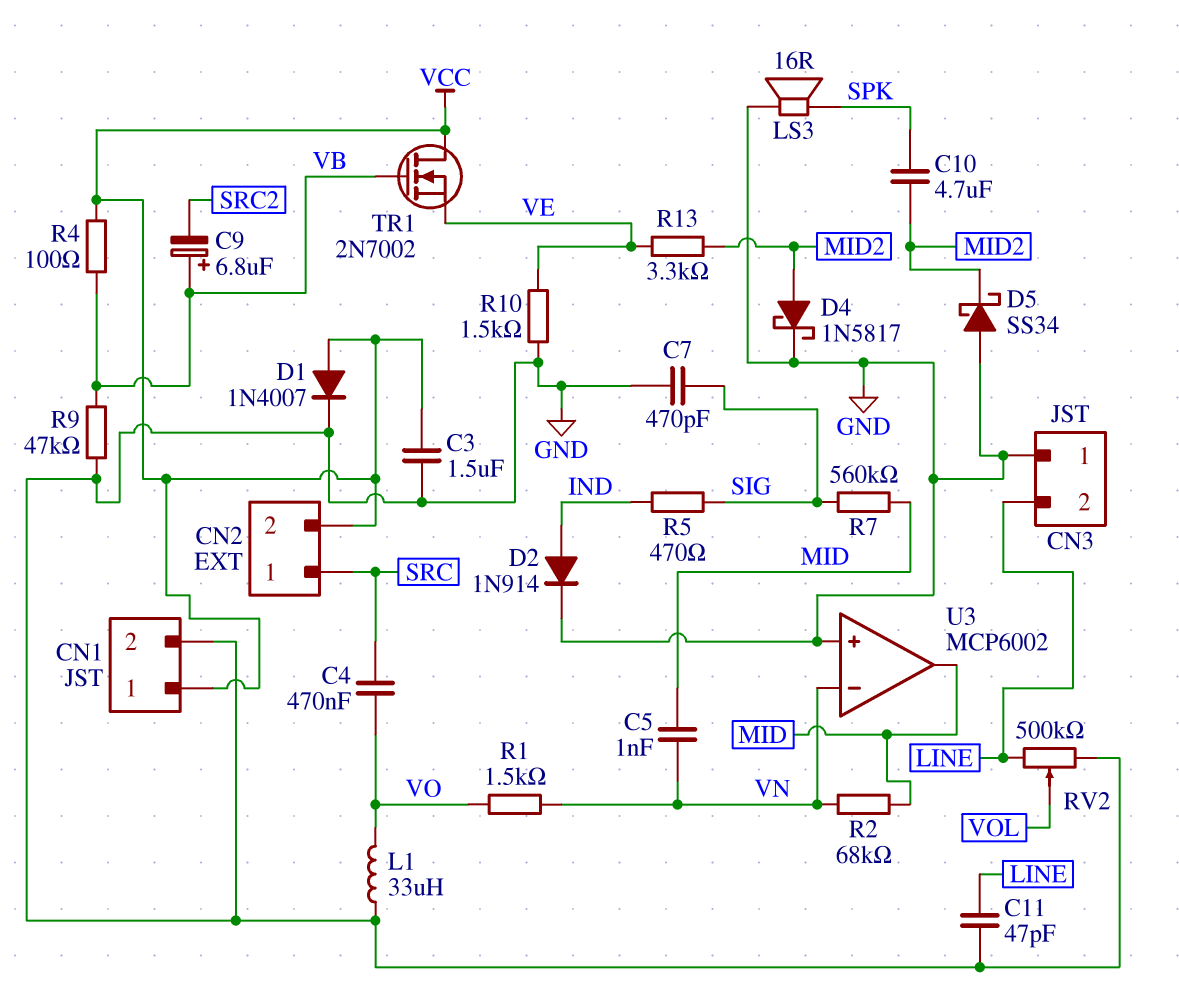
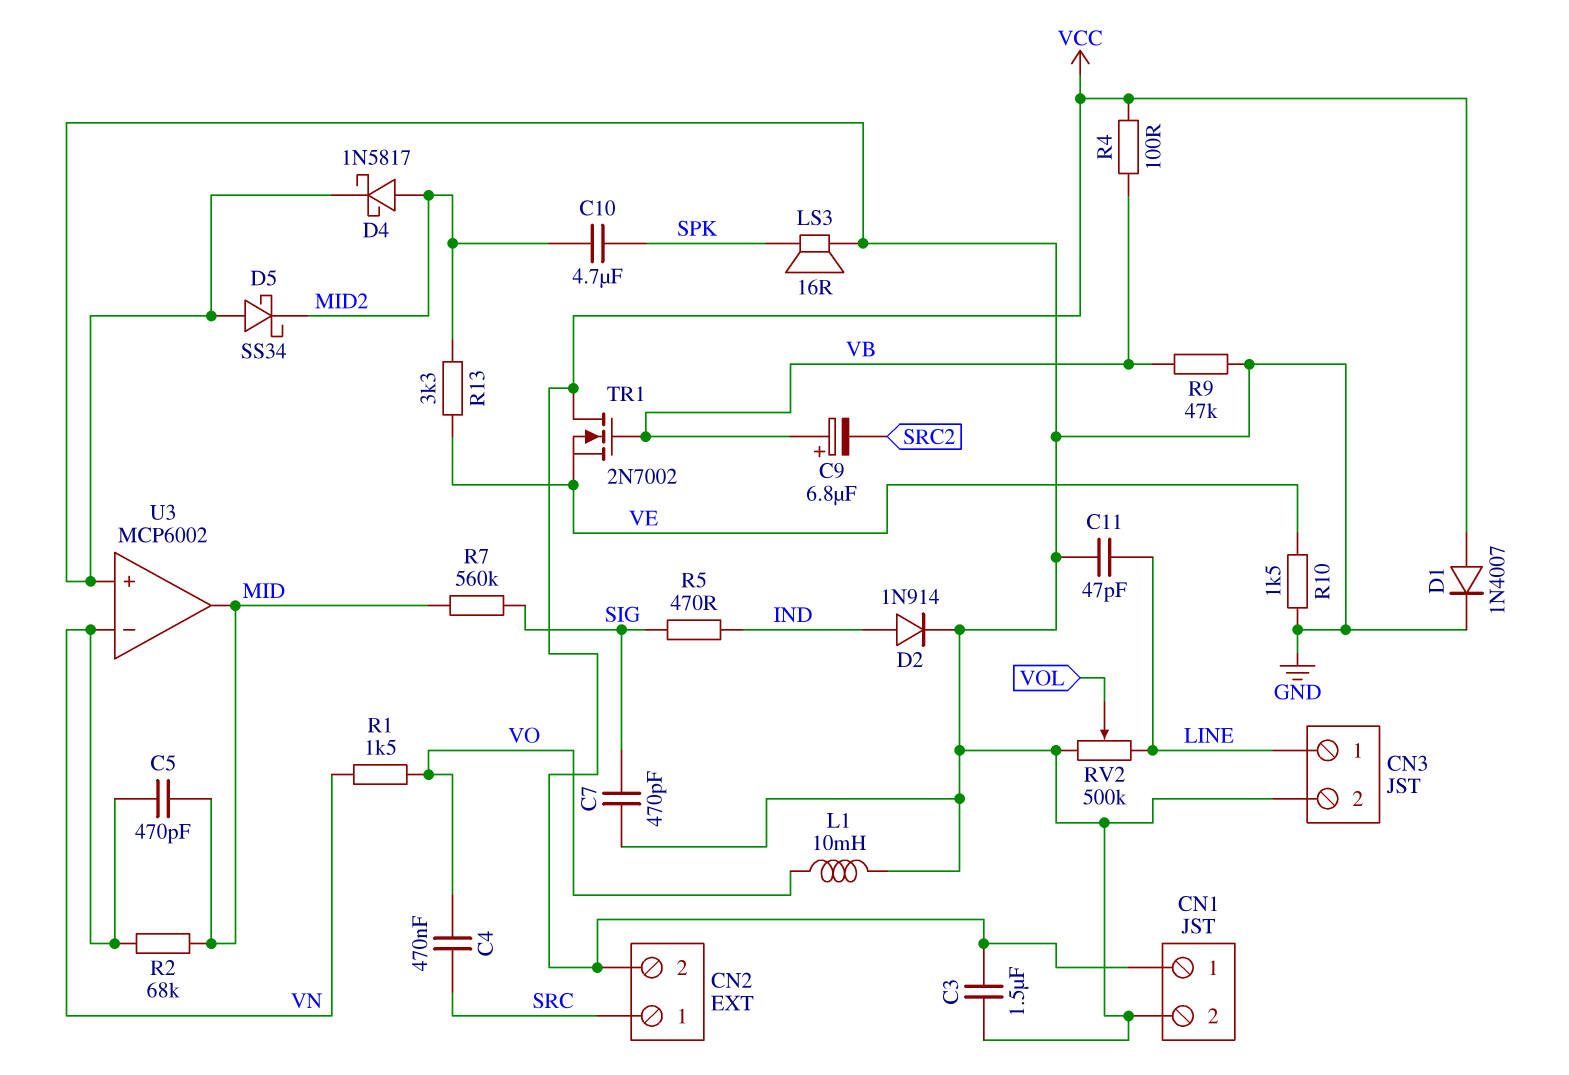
C5: 1nF (MID, VN) -> 470pF (MID, VN)
CN3 pin 1: GND -> LINE
CN3 pin 2: LINE -> GND
L1: 33uH (GND, VO) -> 10mH (GND, VO)

